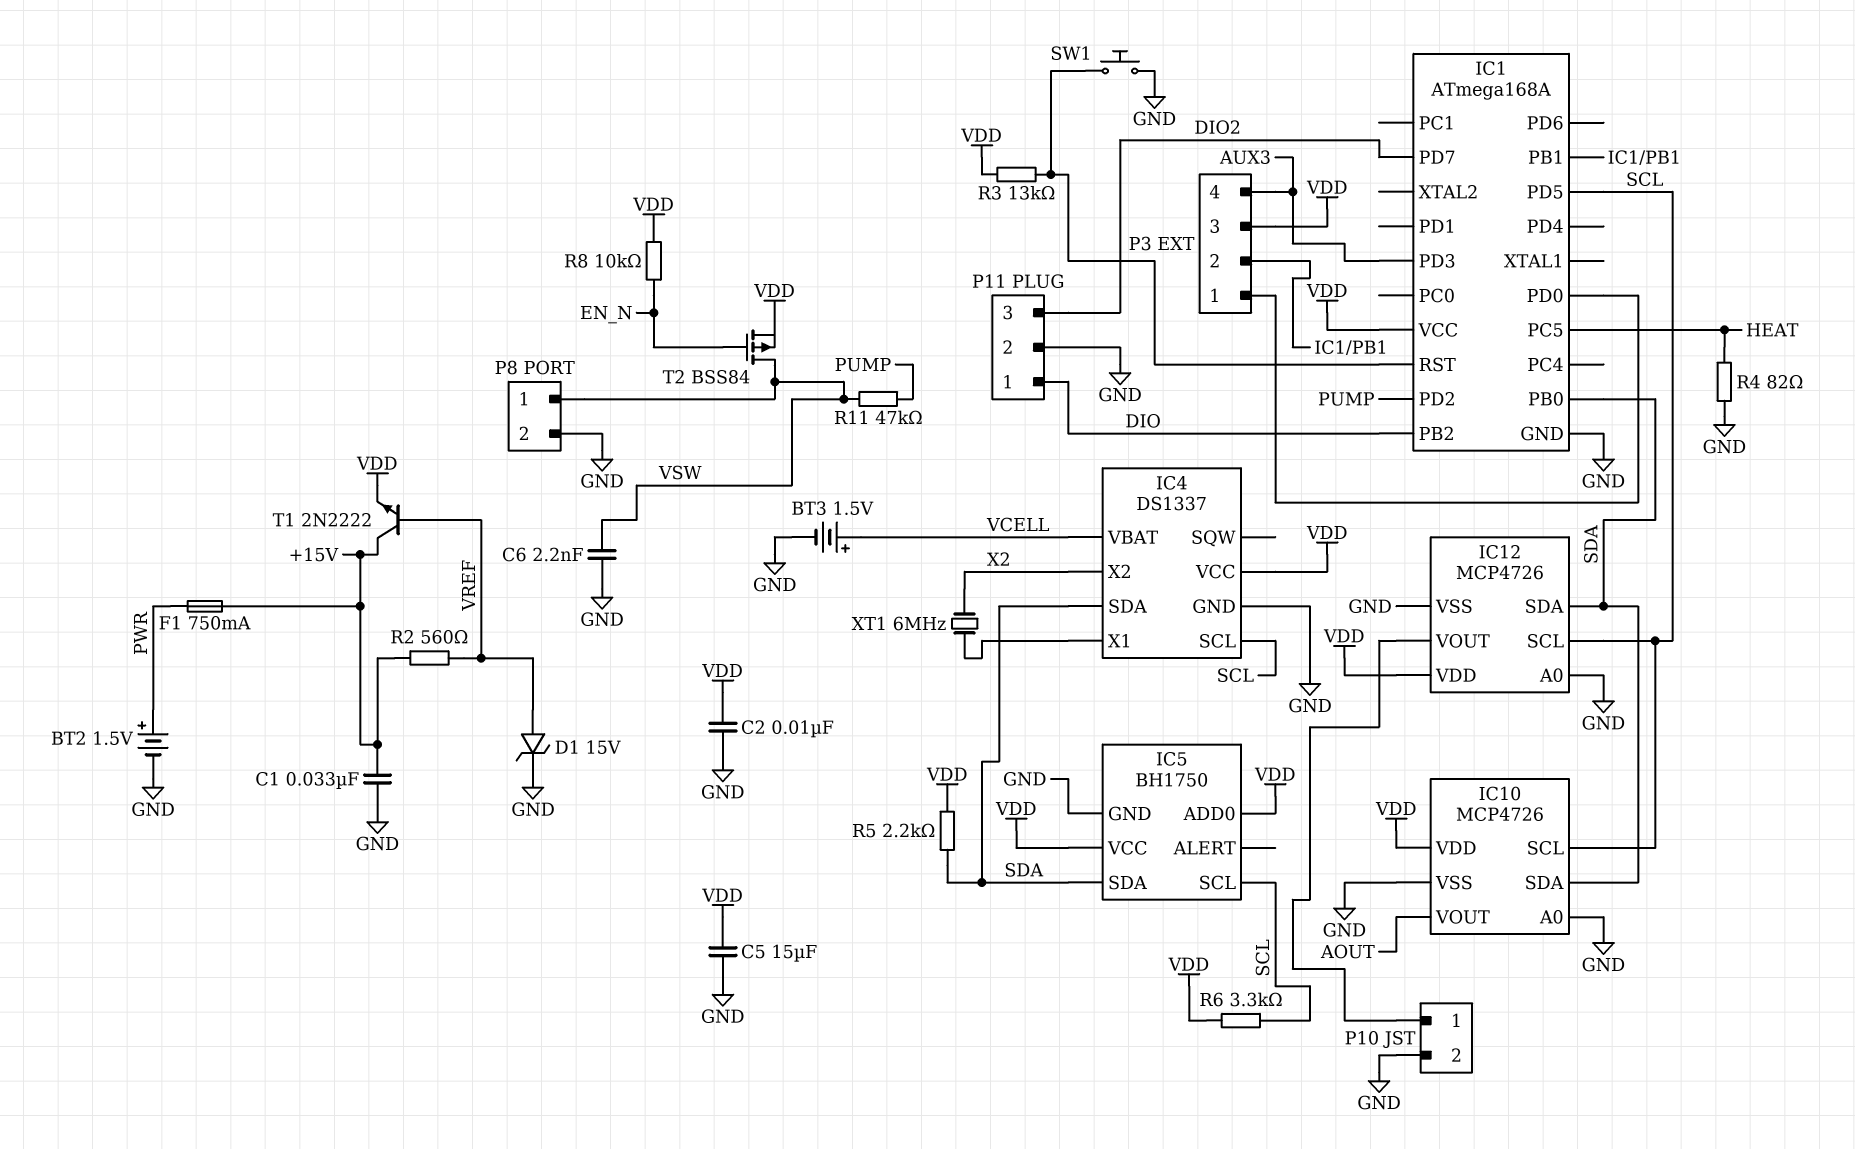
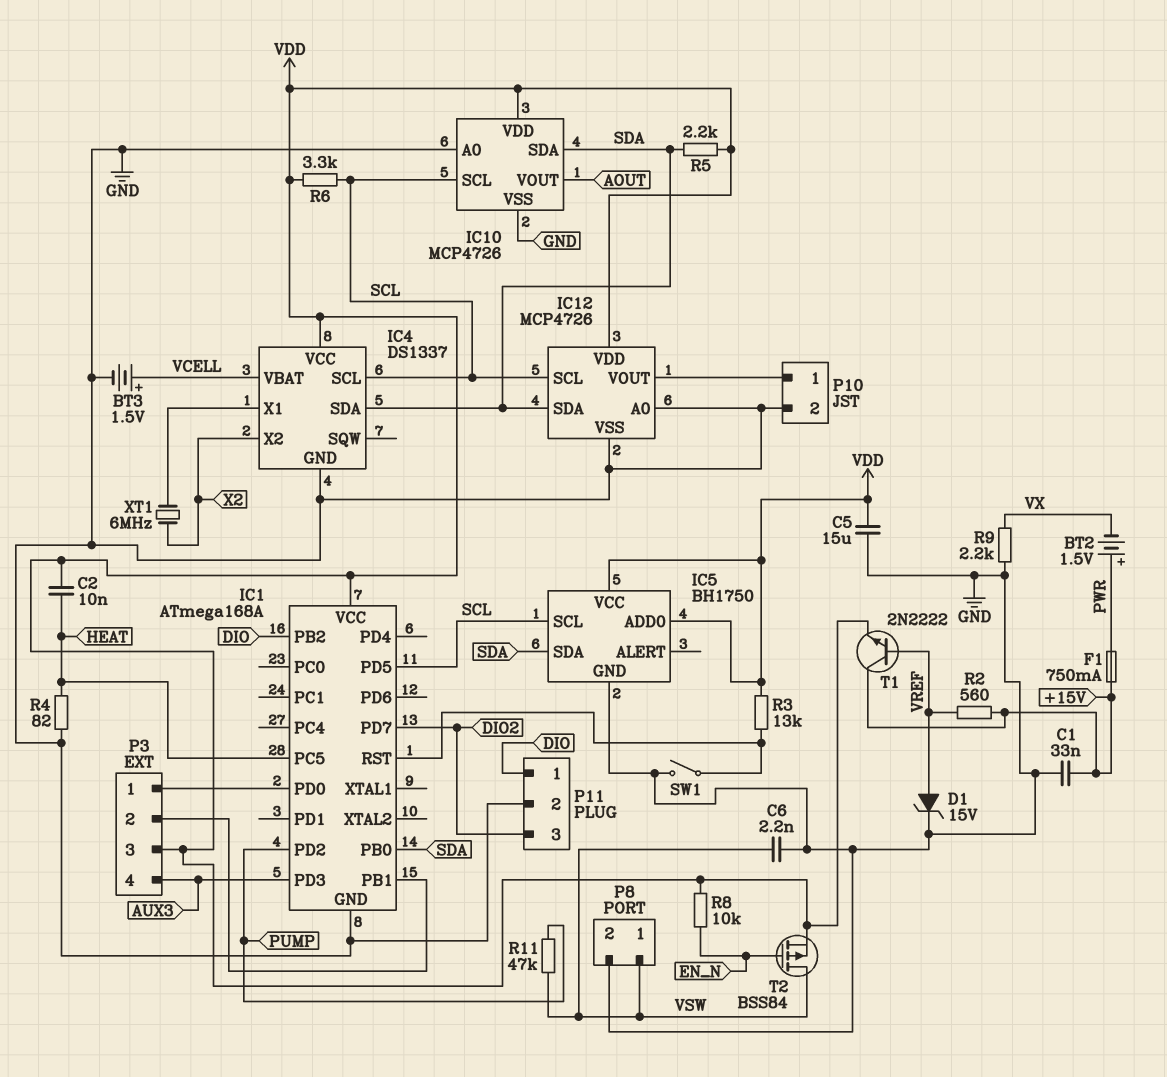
BT2: 1.5V (plus PWR, minus GND) -> 1.5V (plus PWR, minus VX)
C2: 10nF (GND, VDD) -> 10nF (HEAT, VDD)
R9: none -> 2.2k (GND, VX)
SW1: button (GND, IC1/RST) -> switch (GND, IC1/RST)

